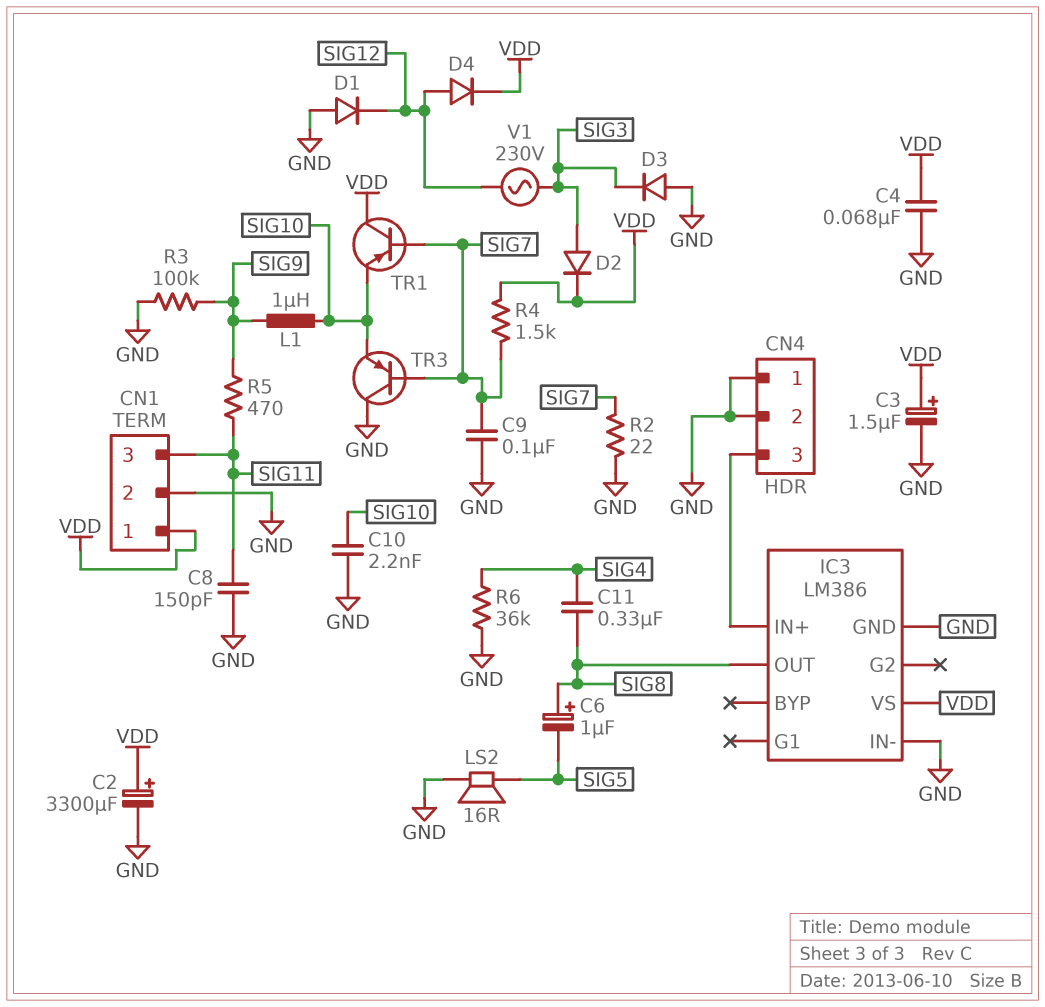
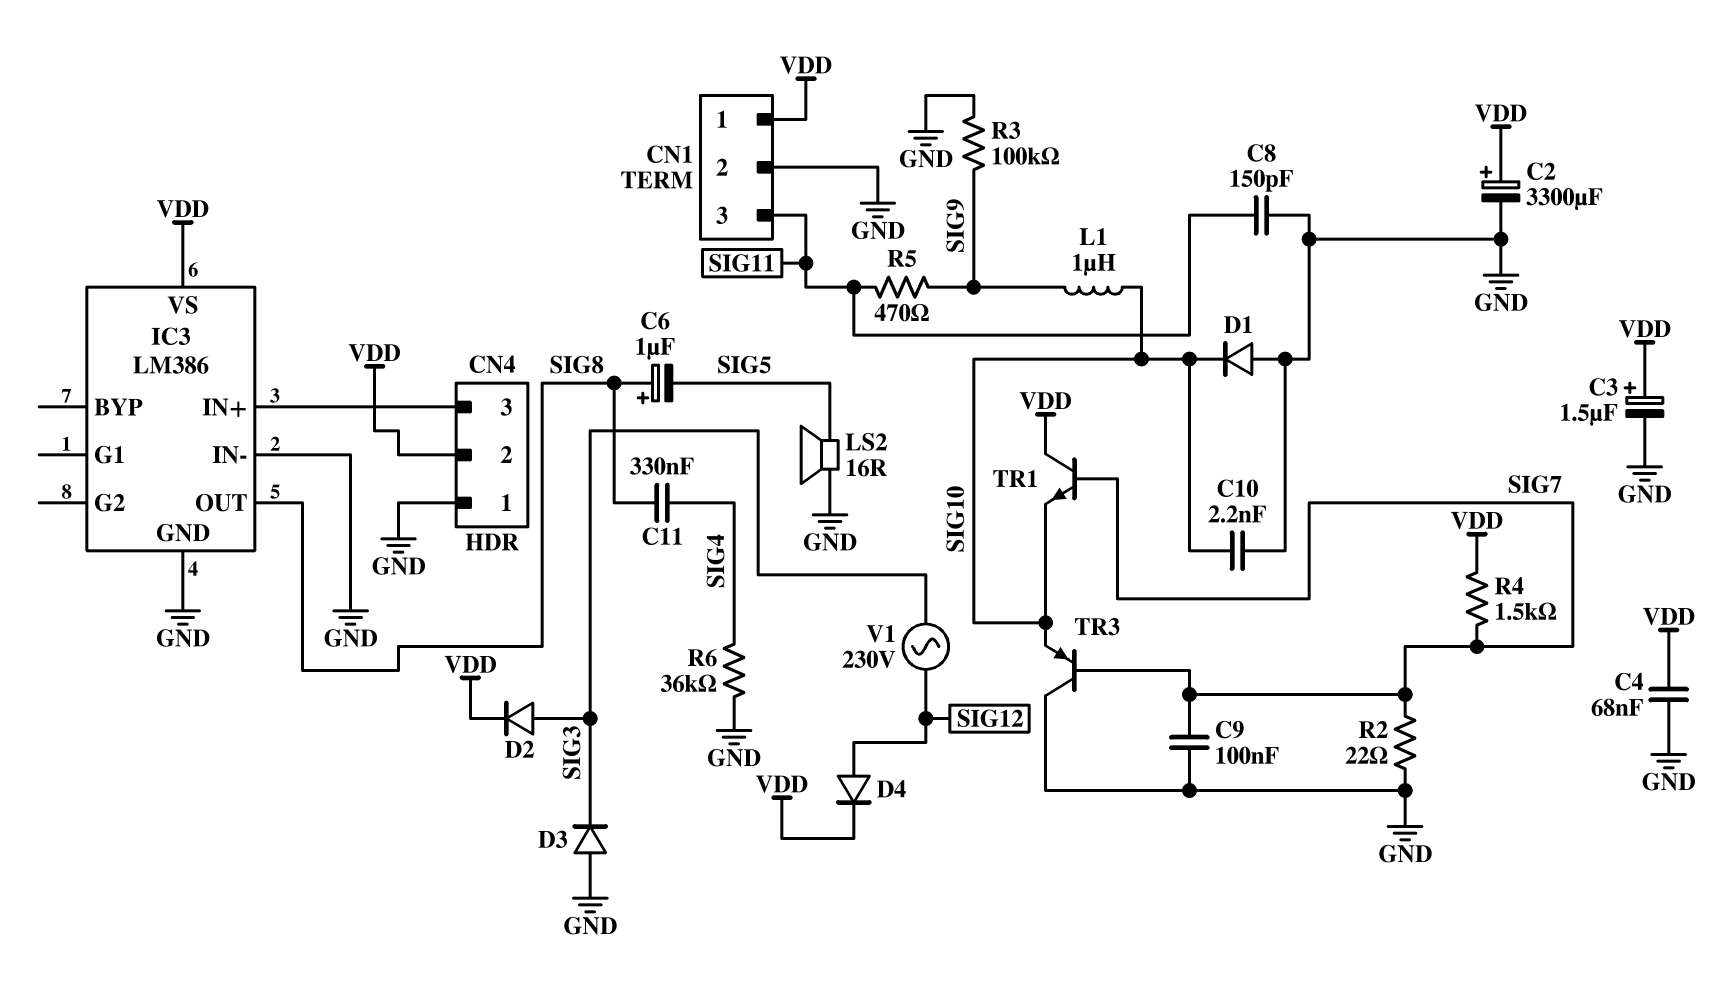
CN4 pin 2: GND -> VDD
D1: diode (A GND, K SIG12) -> diode (A GND, K SIG10)
TR1: PNP (B SIG7, C VDD, E SIG10) -> NPN (B SIG7, C VDD, E SIG10)

